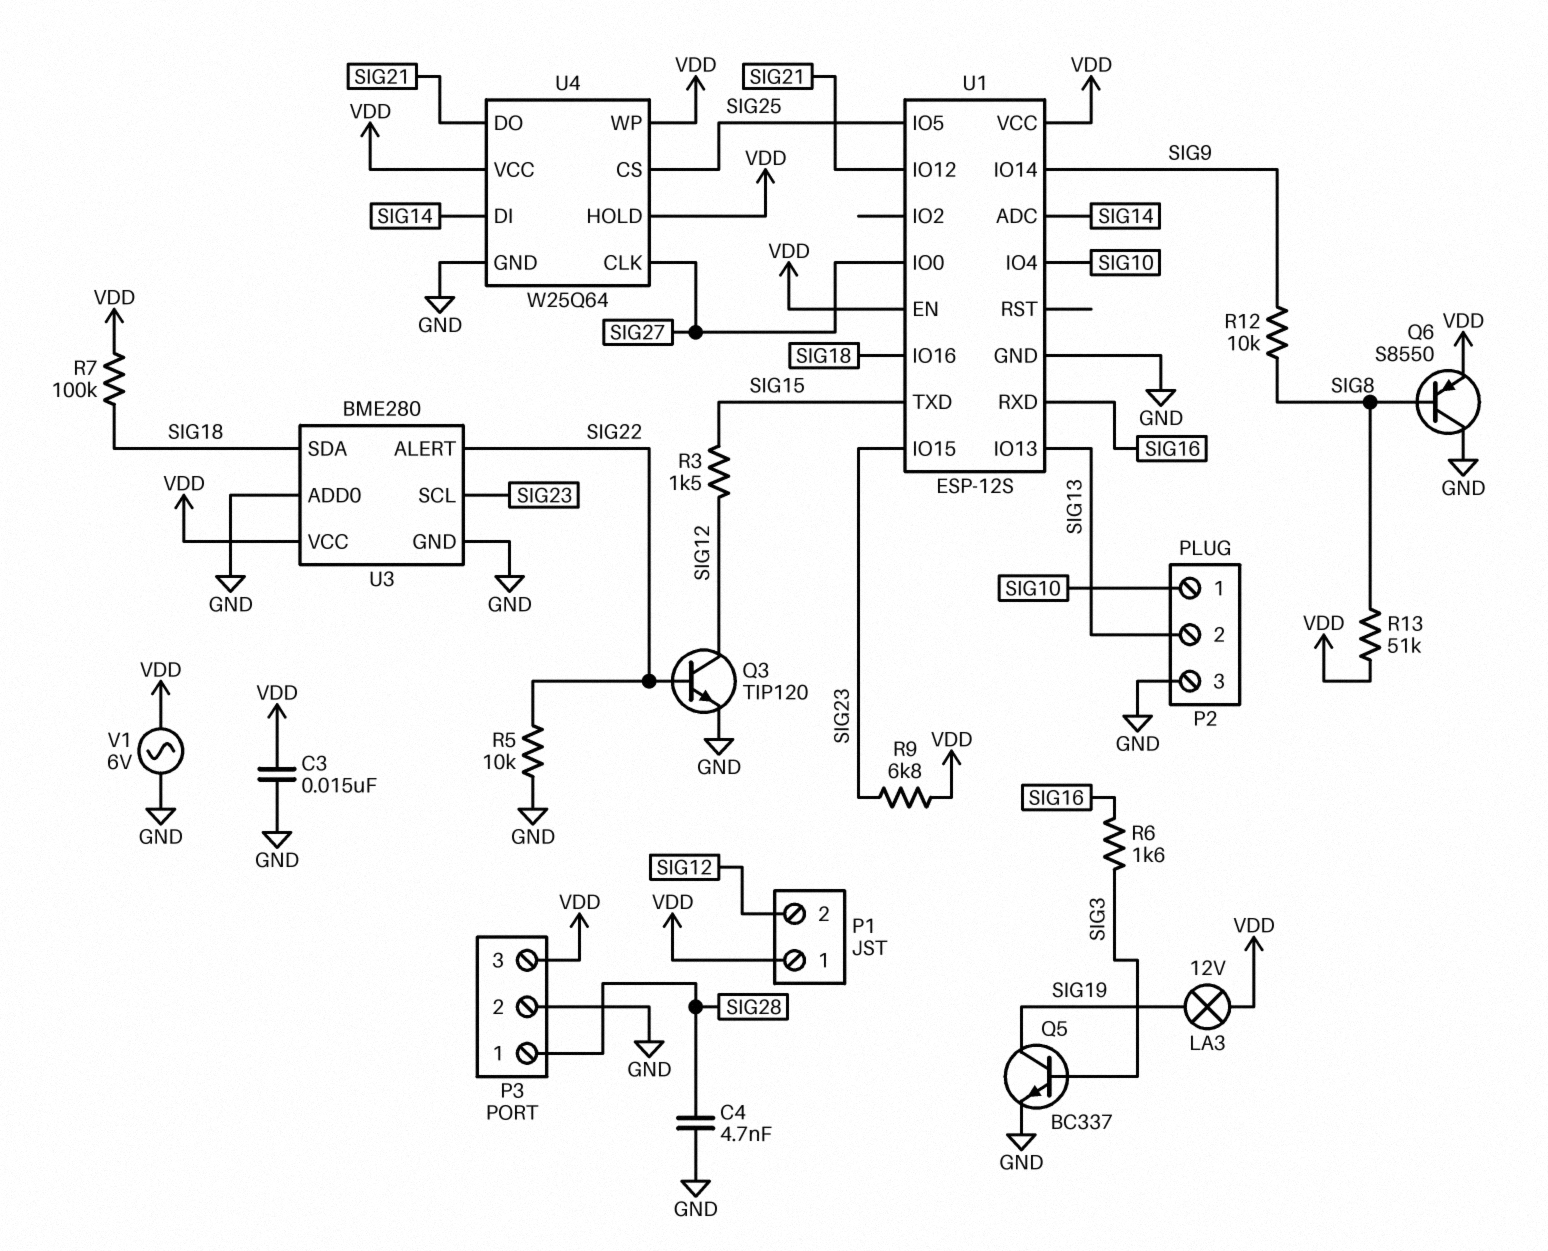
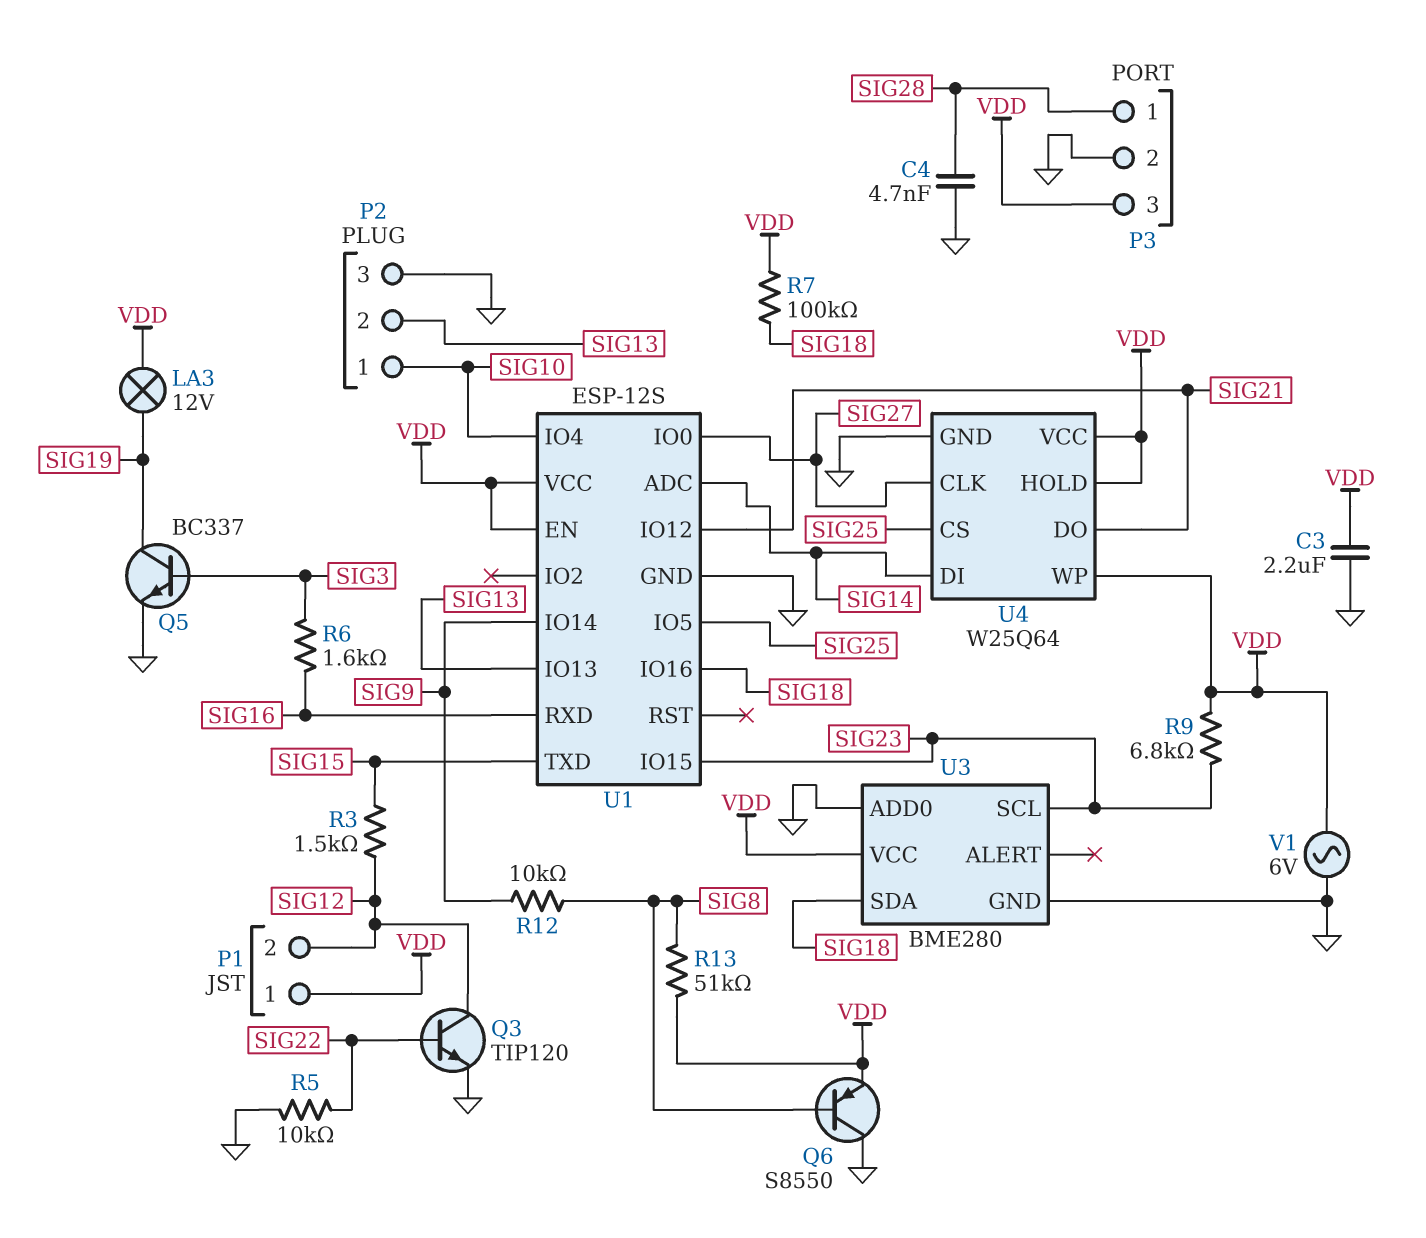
C3: 15nF (GND, VDD) -> 2.2uF (GND, VDD)
U3 pin ALERT: SIG22 -> none

